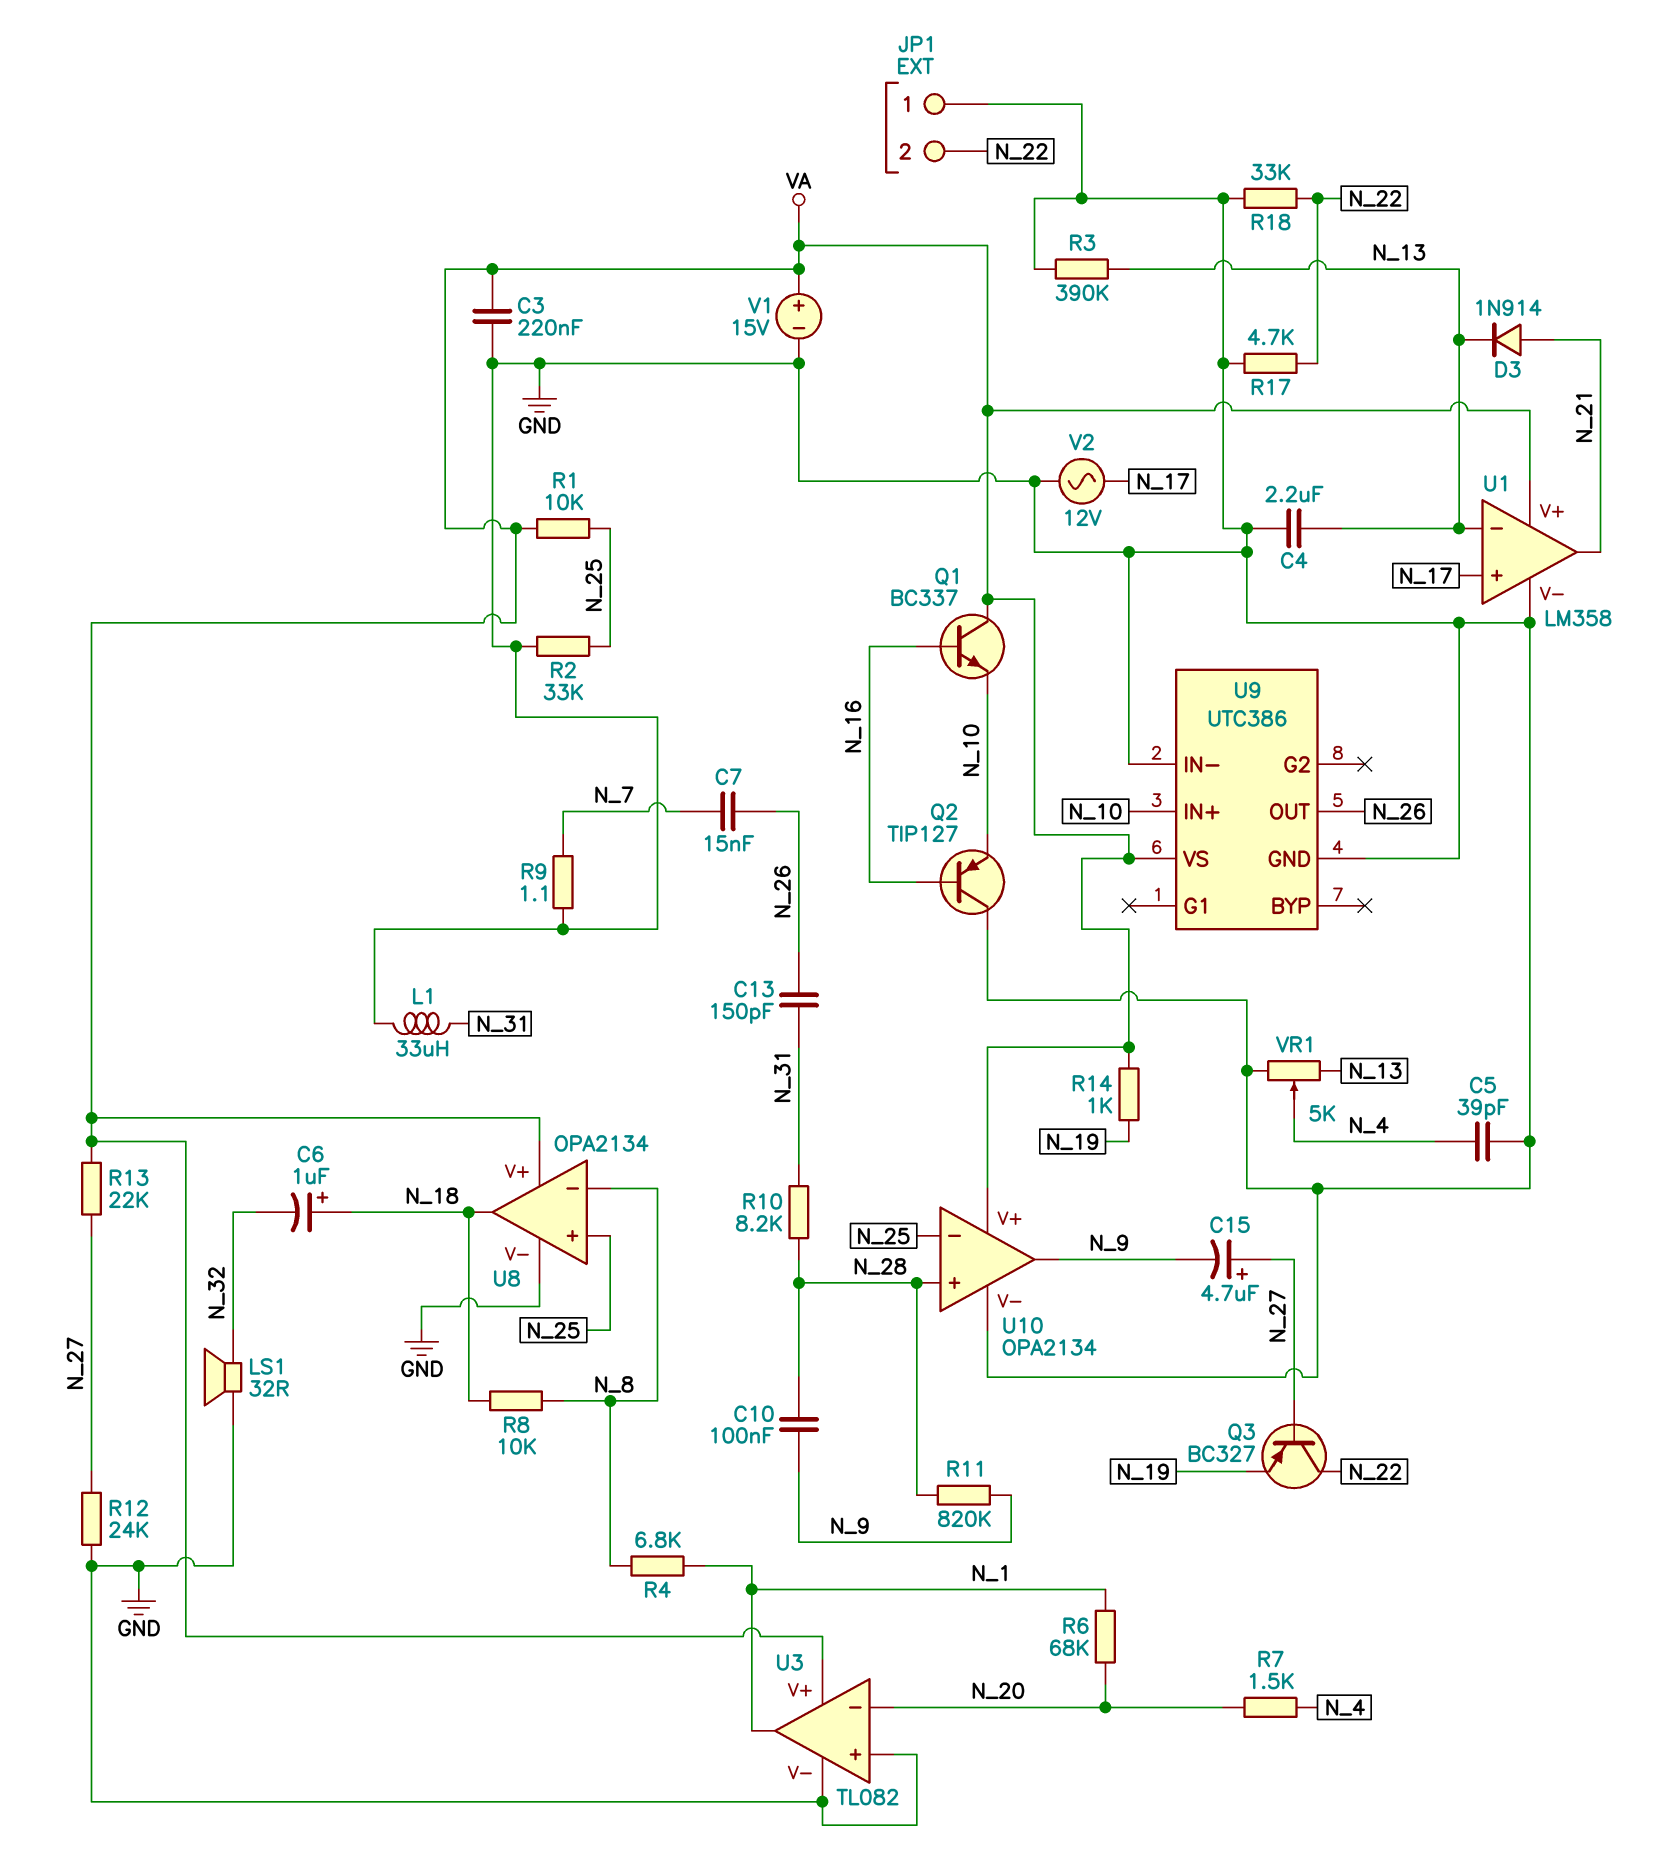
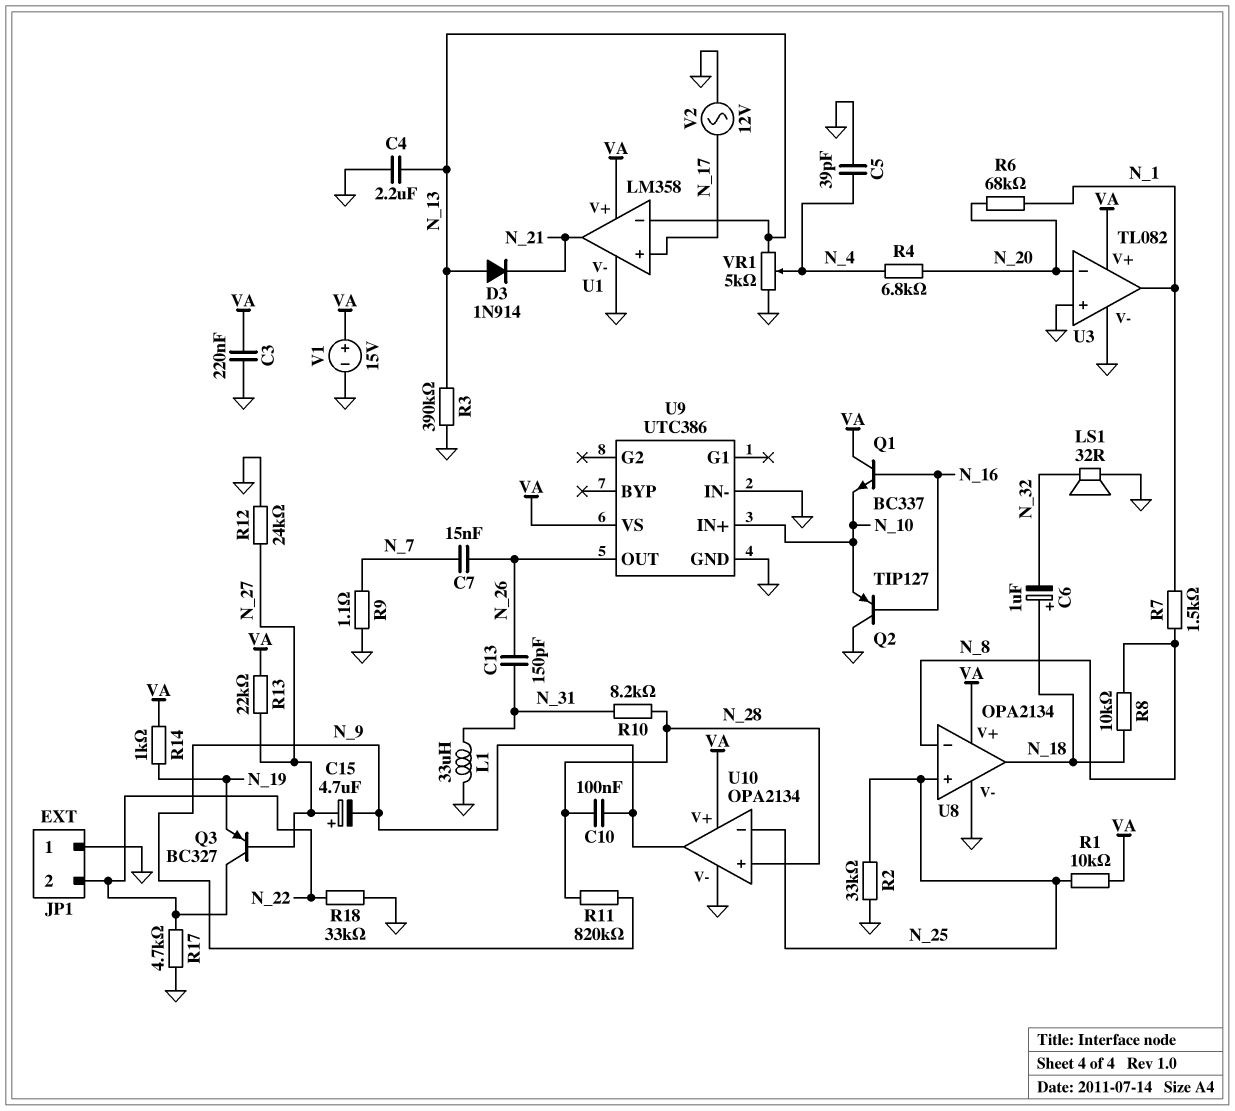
D3: diode 1N914 (A N_21, K N_13) -> diode 1N914 (A N_13, K N_21)
R4: 6.8k (N_1, N_8) -> 6.8k (N_4, N_20)
R7: 1.5k (N_4, N_20) -> 1.5k (N_1, N_8)

